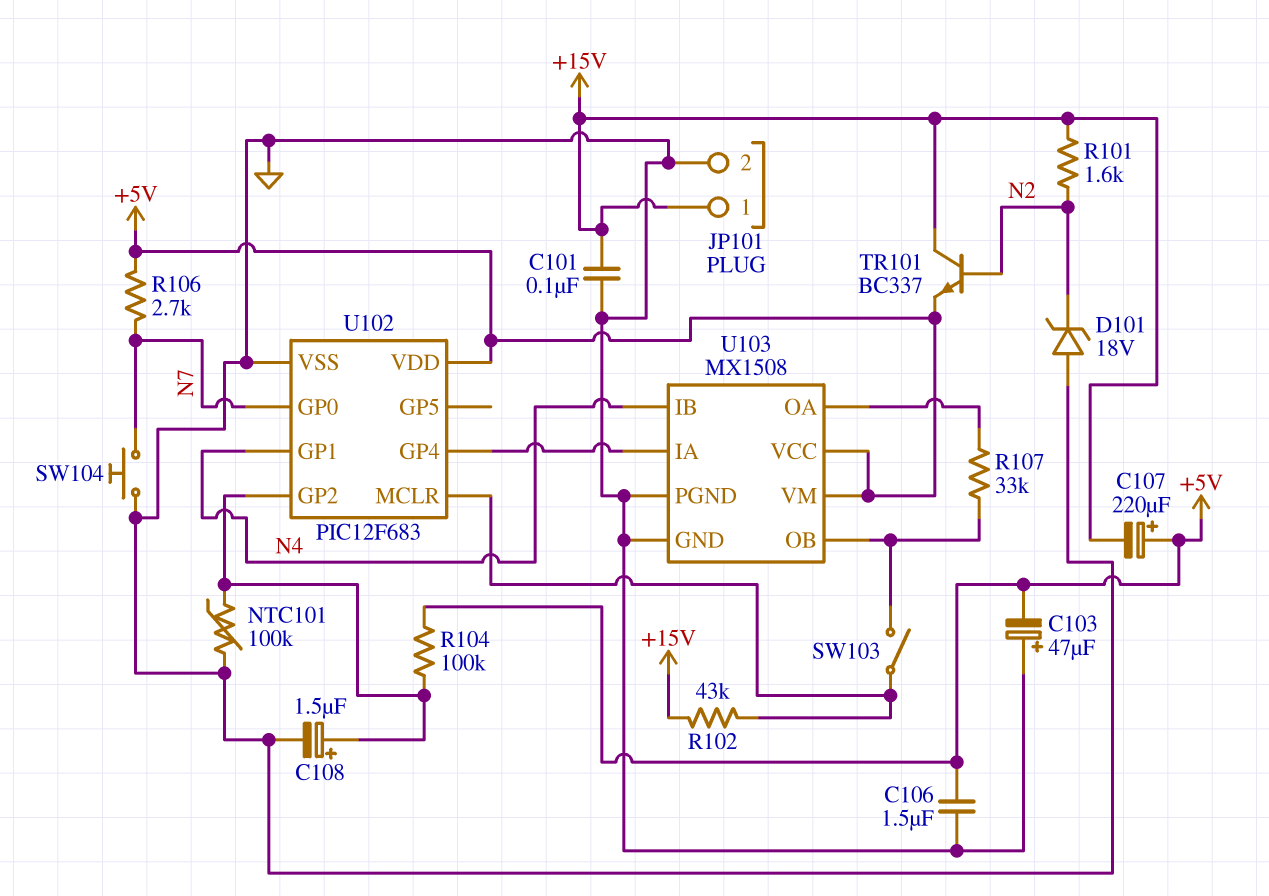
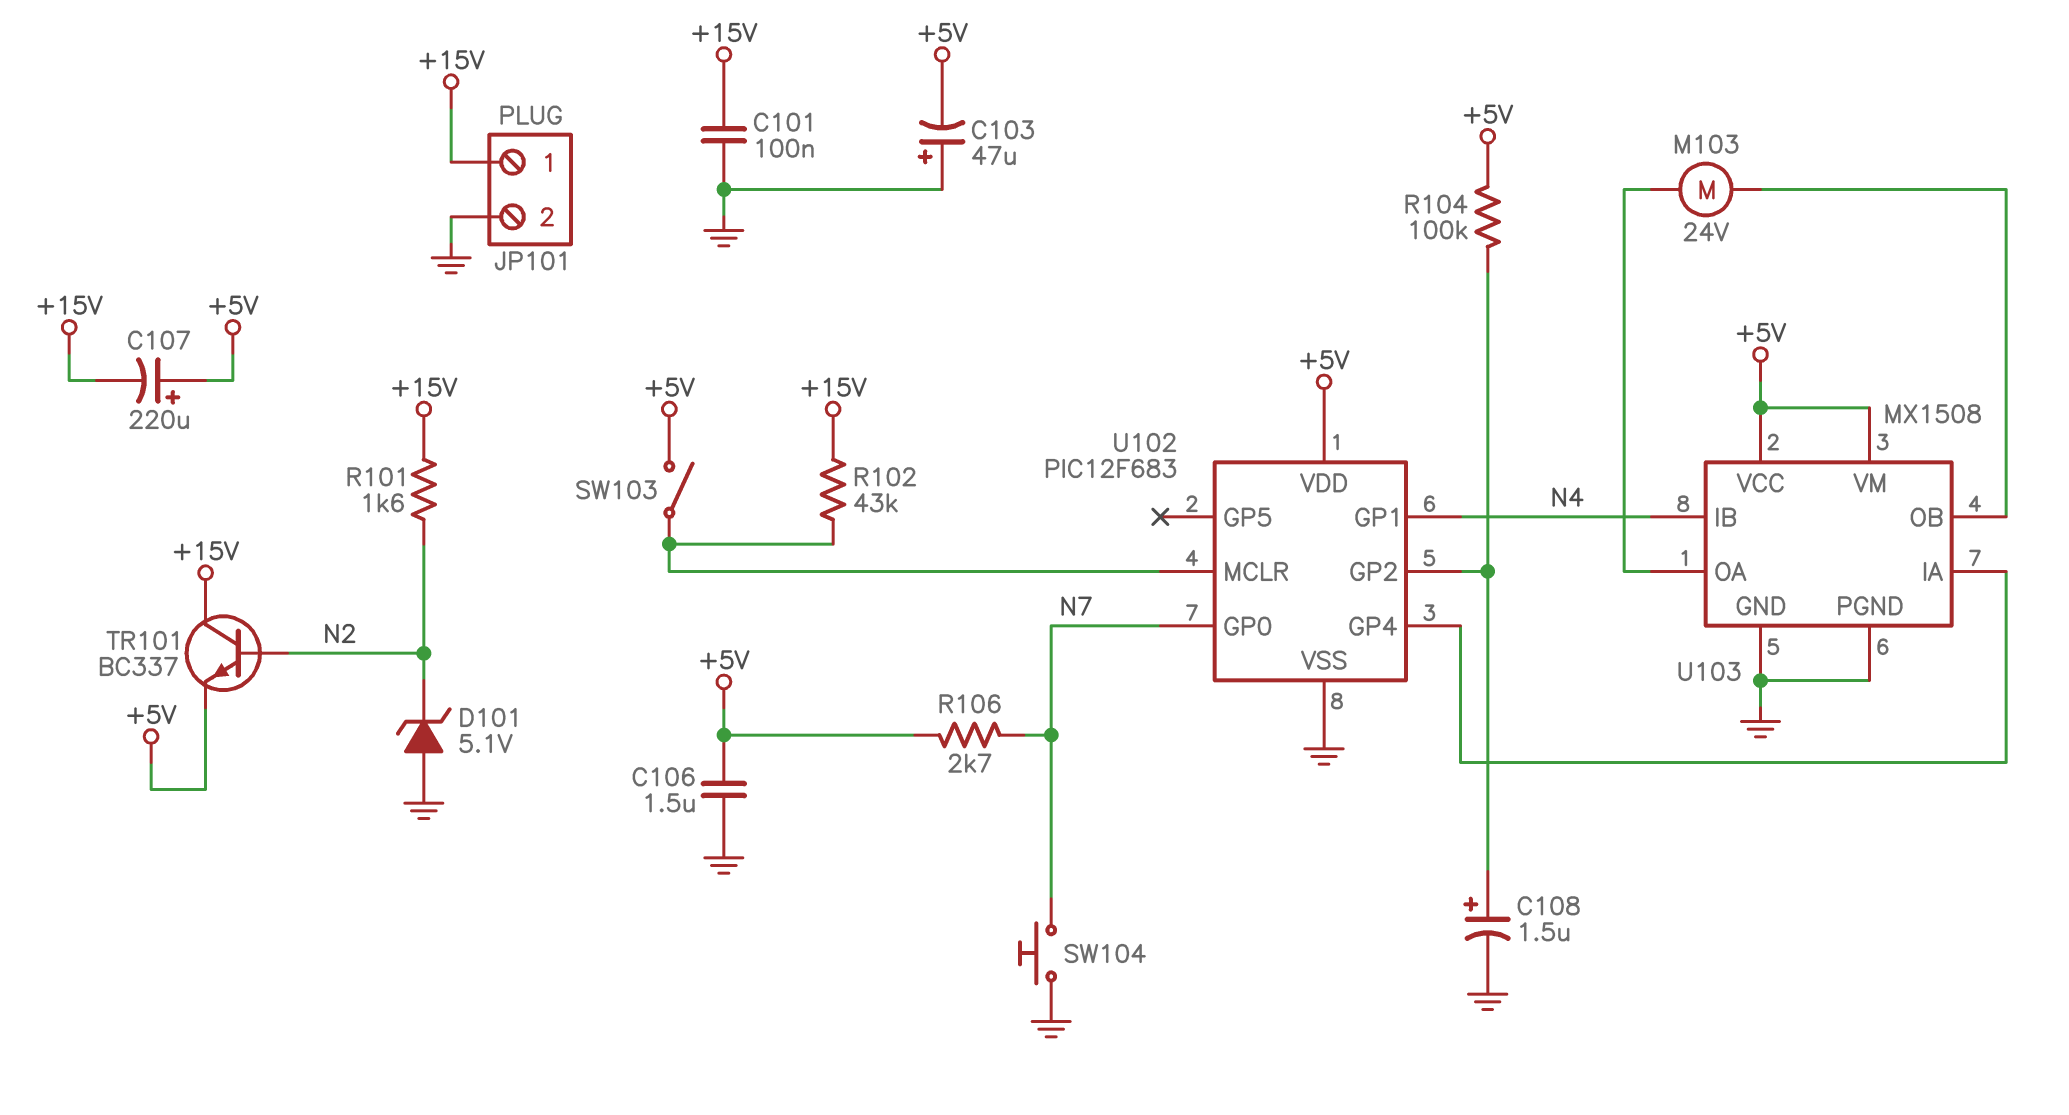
D101: zener 18V (A GND, K N2) -> zener 5.1V (A GND, K N2)
M103: none -> motor 24V (U103/OA, U103/OB)
NTC101: 100k (GND, U102/GP2) -> none
R107: 33k (U103/OA, U103/OB) -> none
SW103: switch (U102/MCLR, U103/OB) -> switch (+5V, U102/MCLR)

